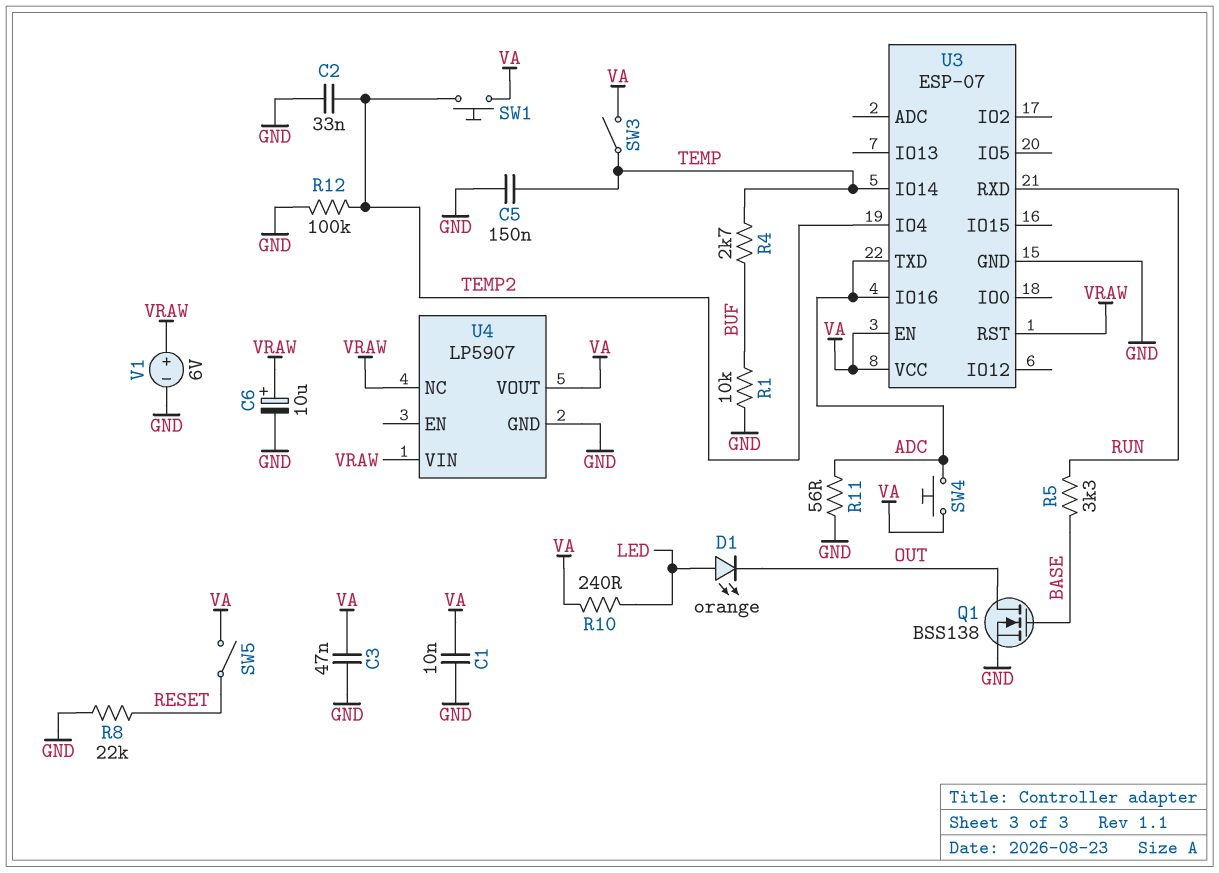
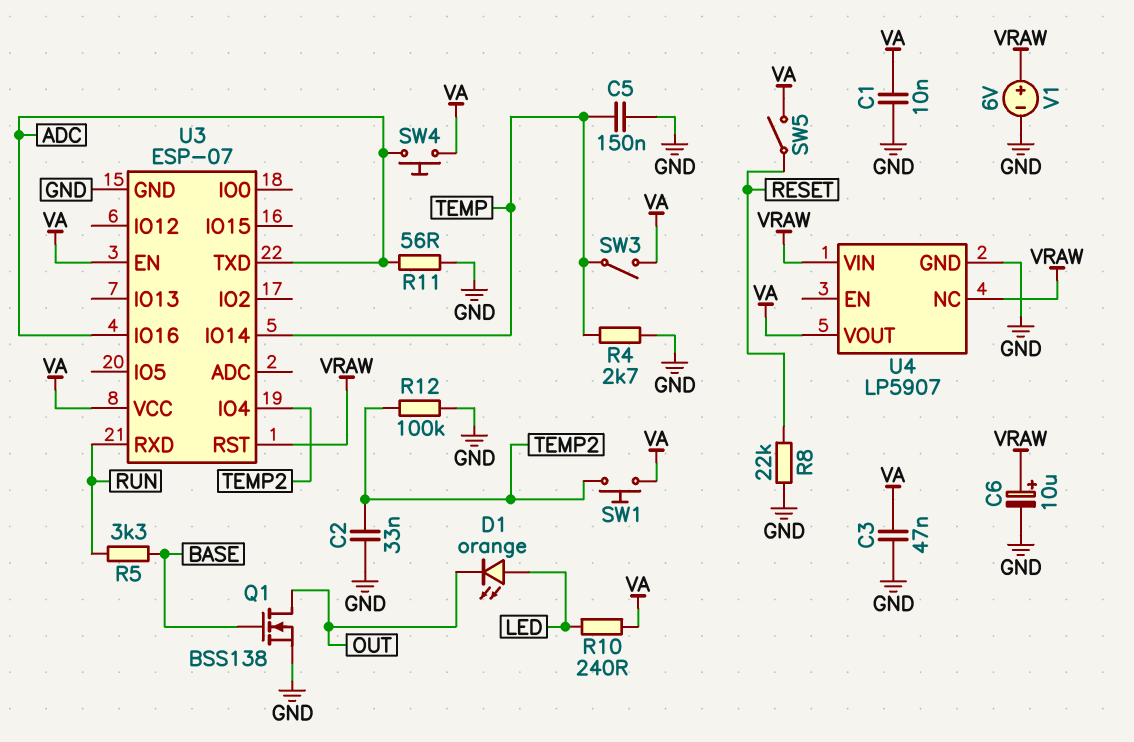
R1: 10k (BUF, GND) -> none
R4: 2.7k (BUF, TEMP) -> 2.7k (GND, TEMP)

